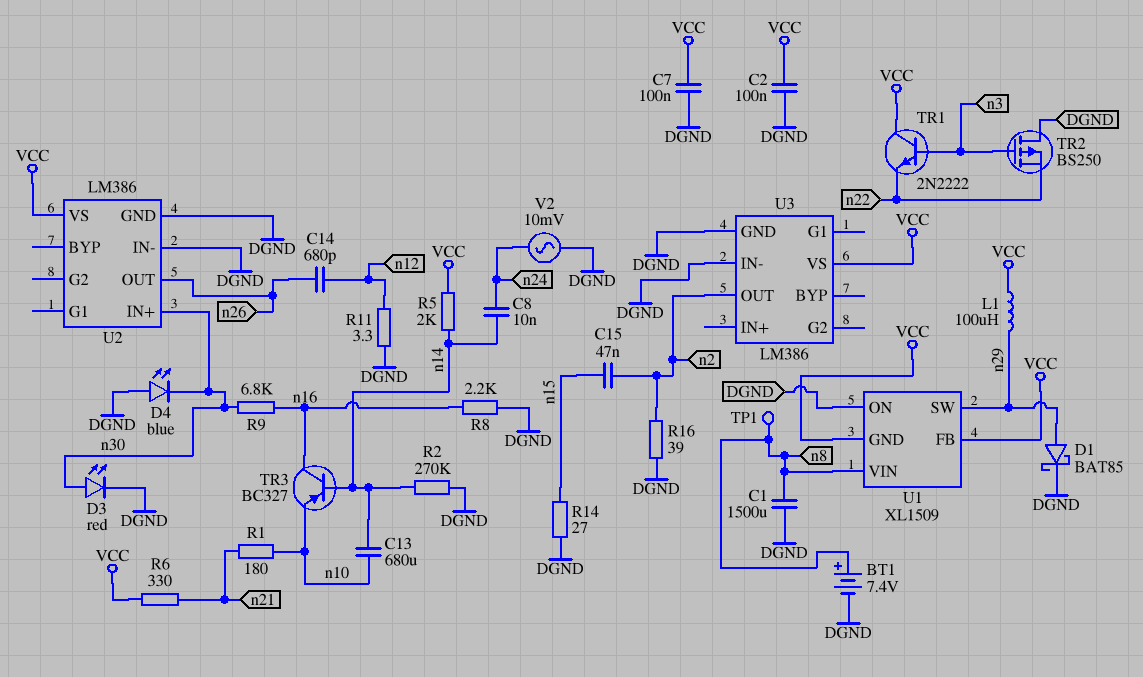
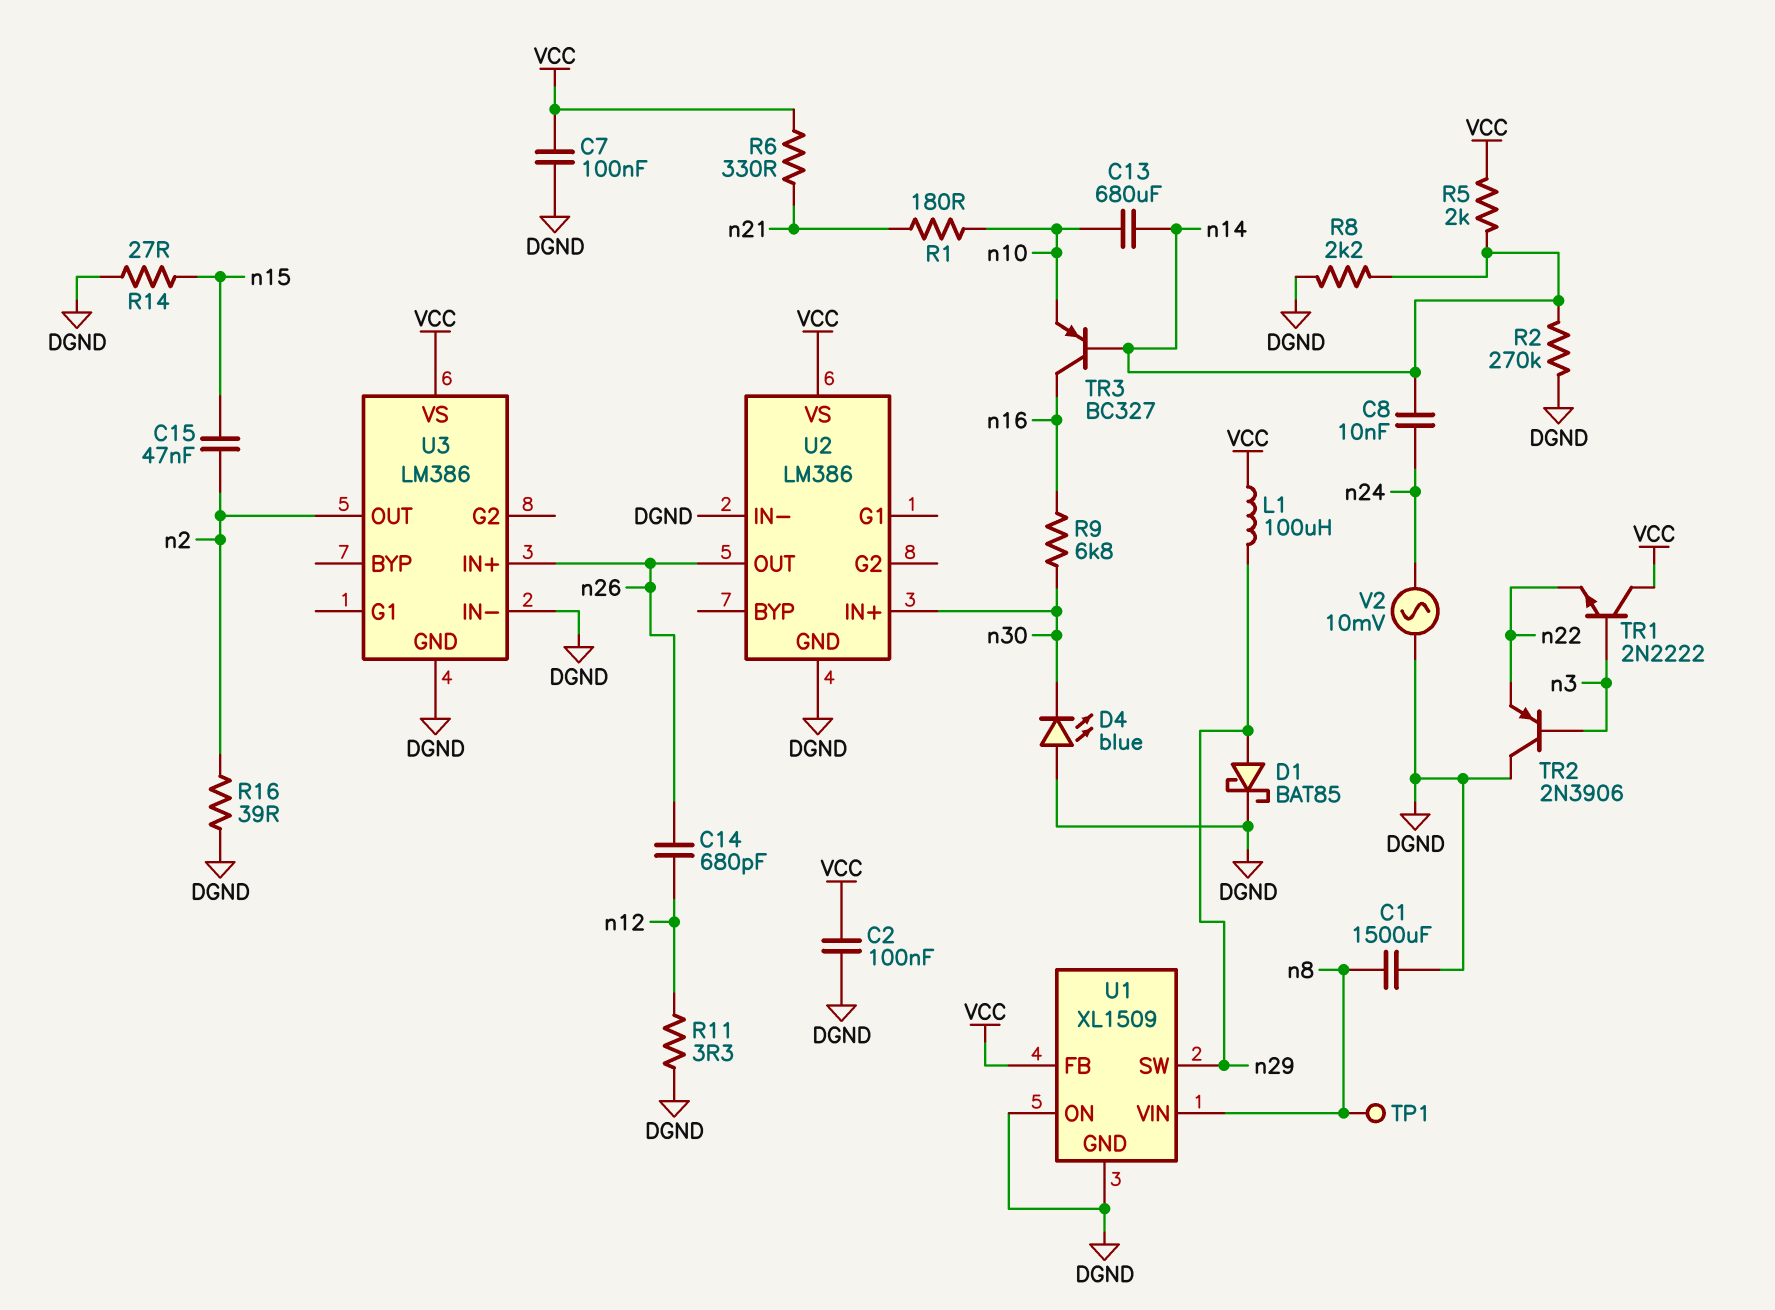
BT1: 7.4V (plus n8, minus DGND) -> none
D3: LED red (A n30, K DGND) -> none
R8: 2.2k (DGND, n16) -> 2.2k (DGND, n14)
TR2: PMOS BS250 (G n3, D DGND, S n22) -> PNP 2N3906 (B n3, C DGND, E n22)
U1 pin GND: VCC -> DGND
U3 pin IN+: none -> n26

